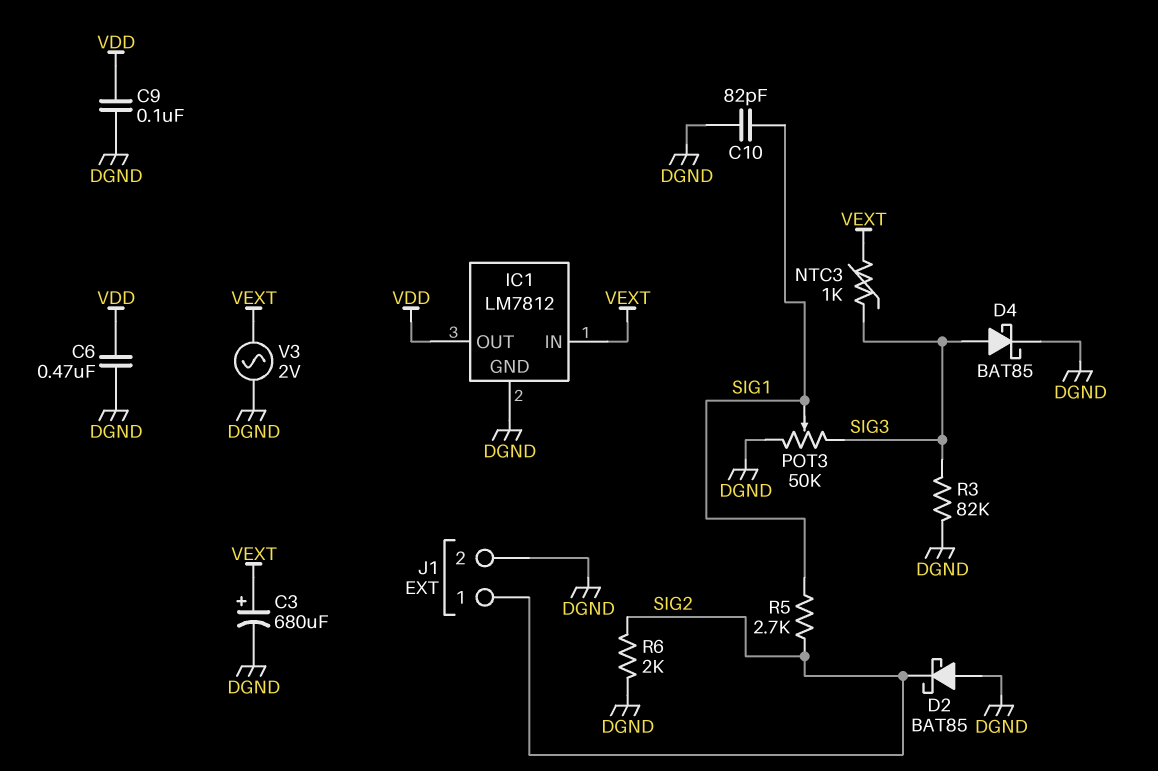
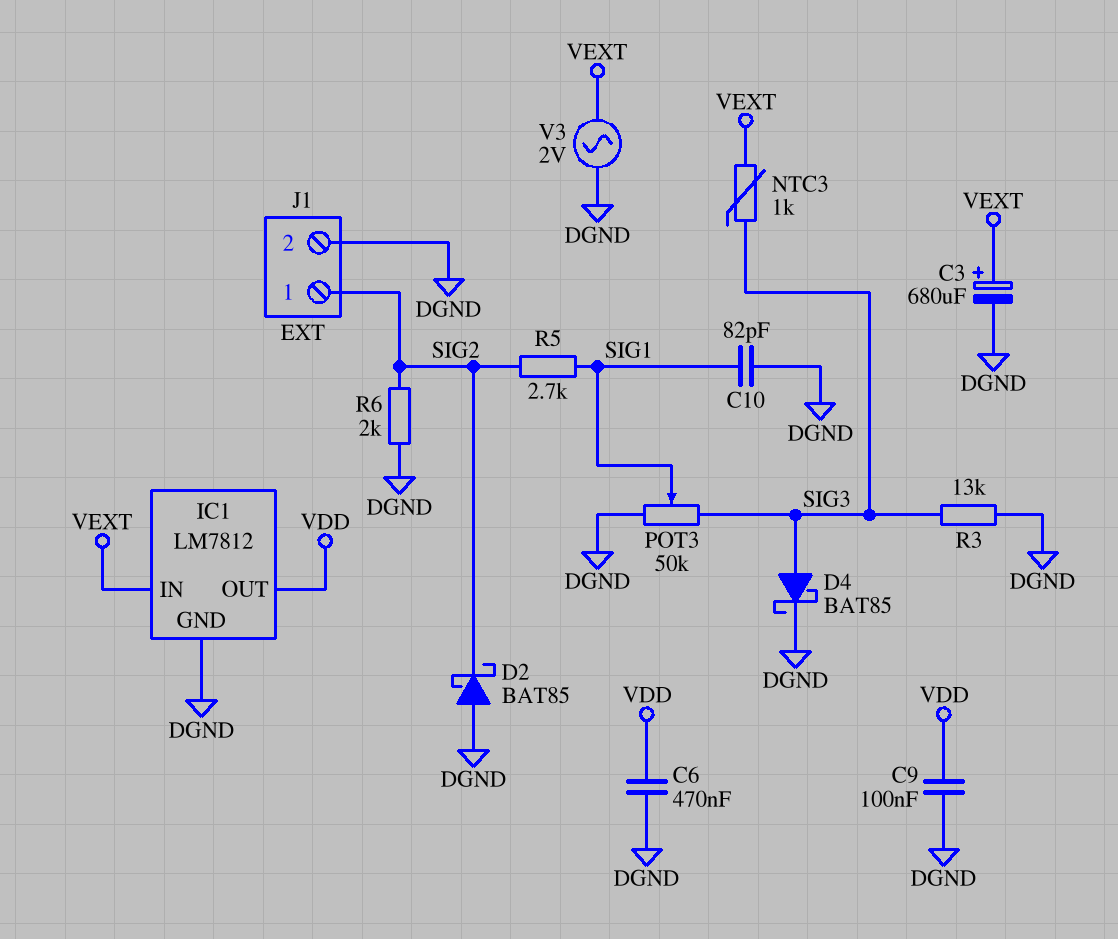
R3: 82k (DGND, SIG3) -> 13k (DGND, SIG3)

